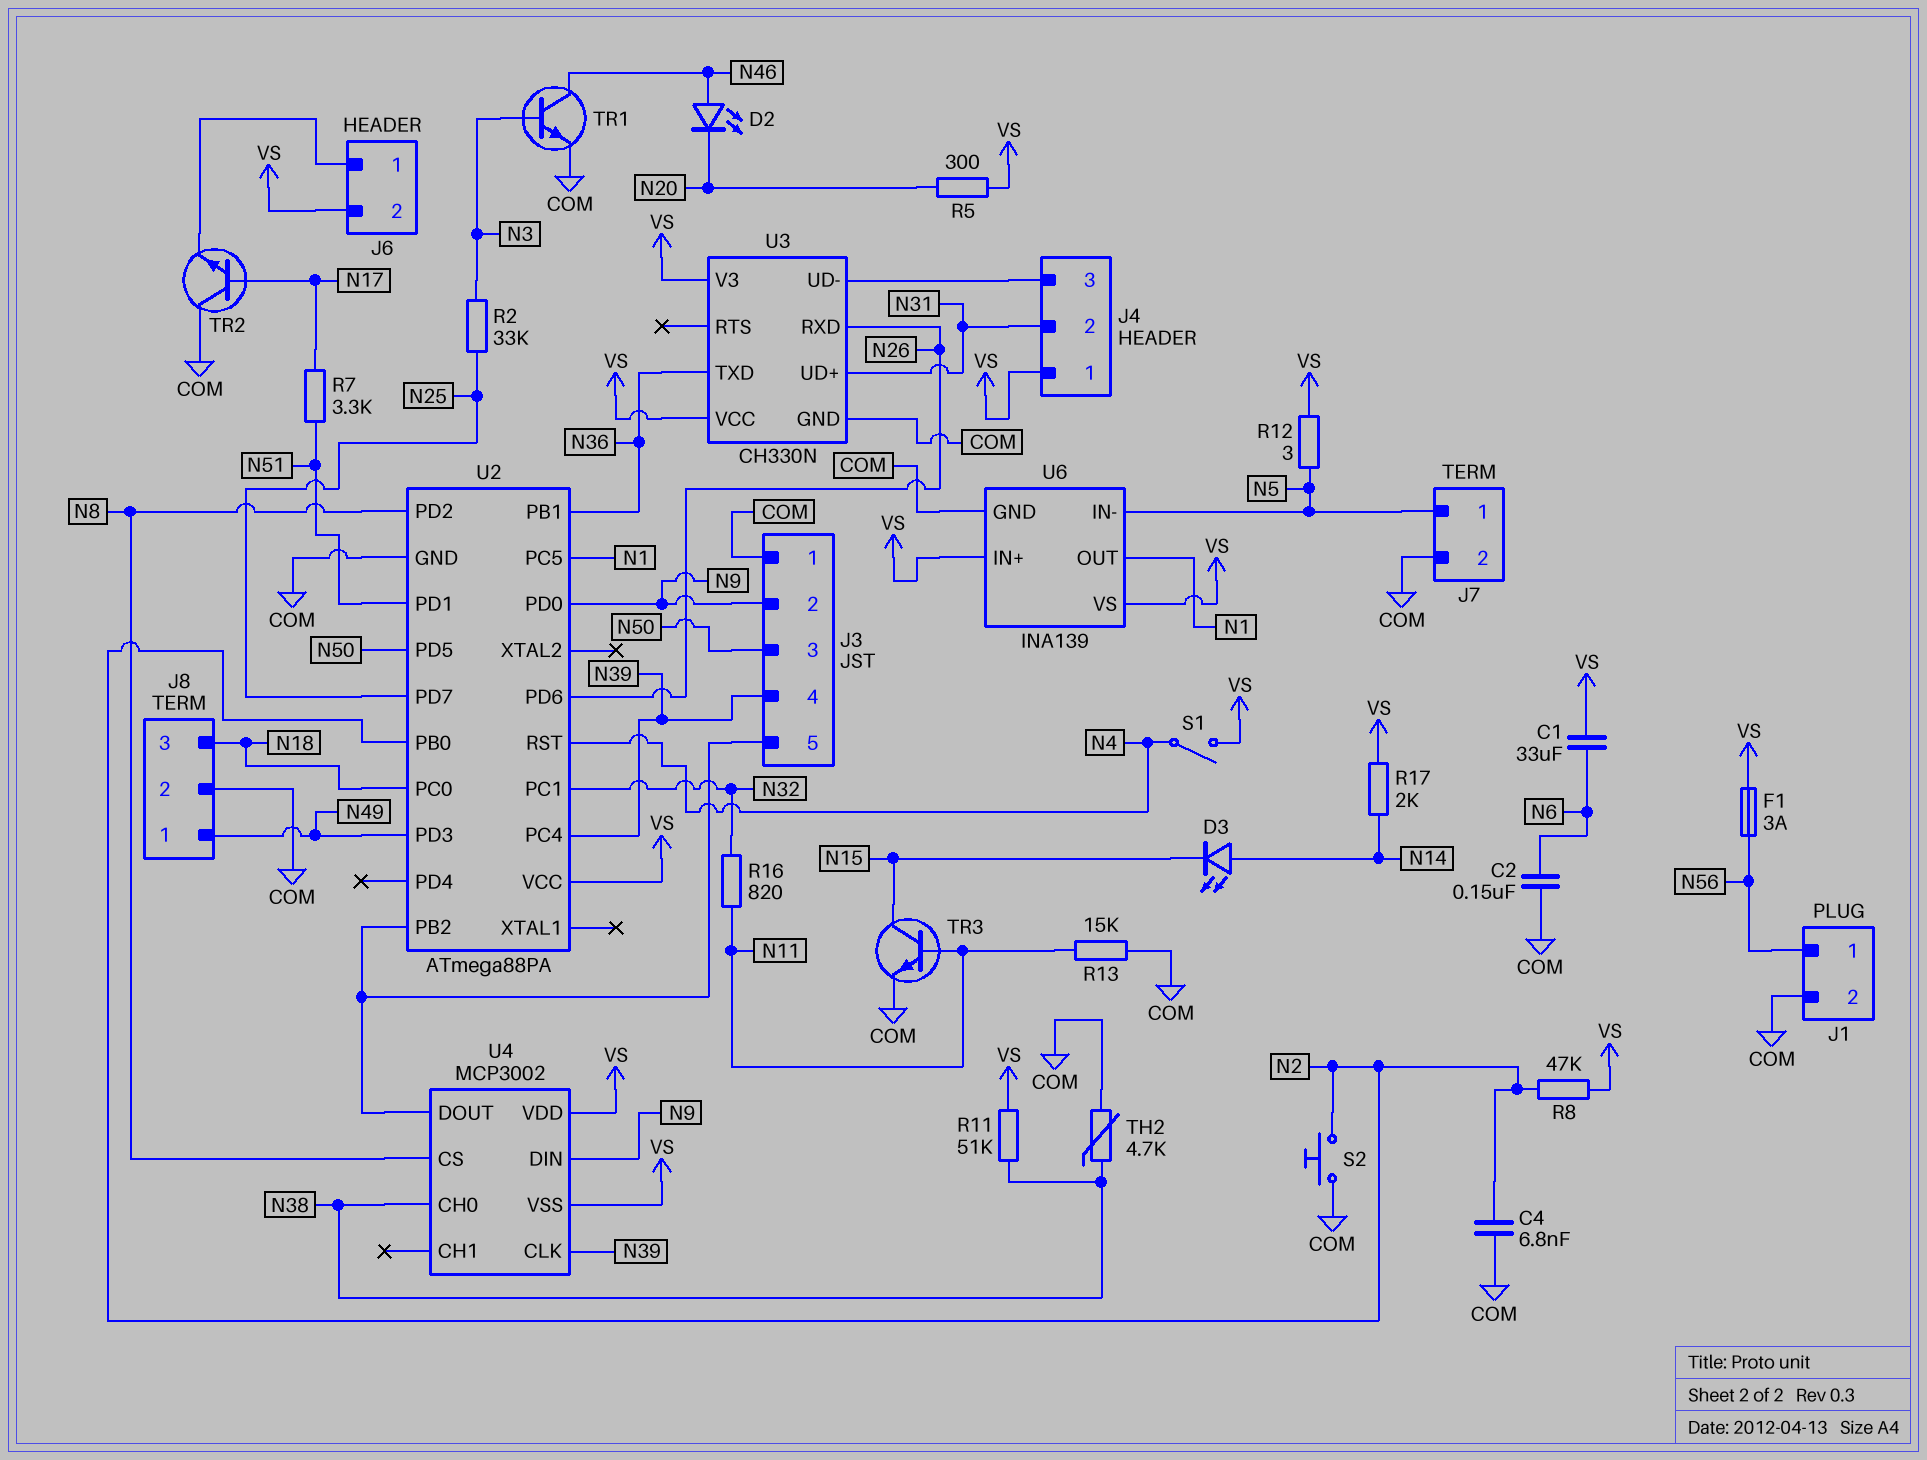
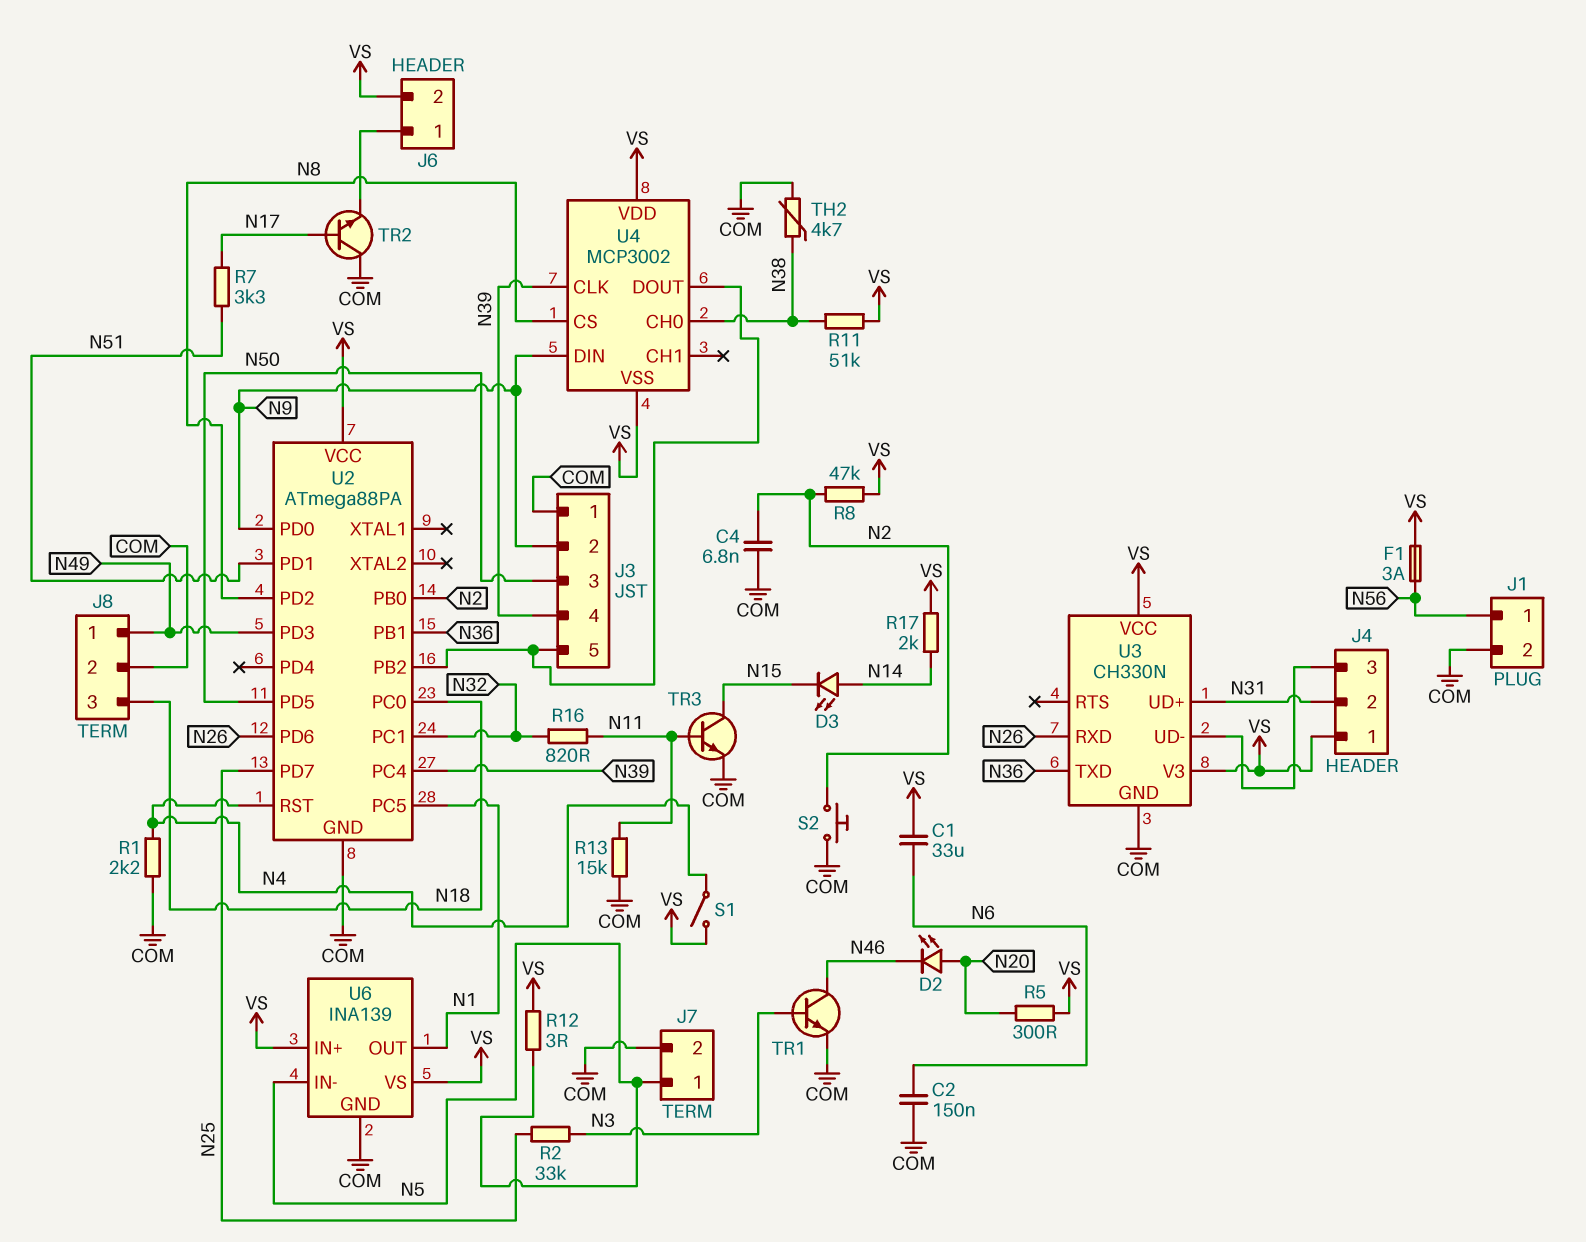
D2: LED (A N46, K N20) -> LED (A N20, K N46)
R1: none -> 2.2k (COM, N4)

